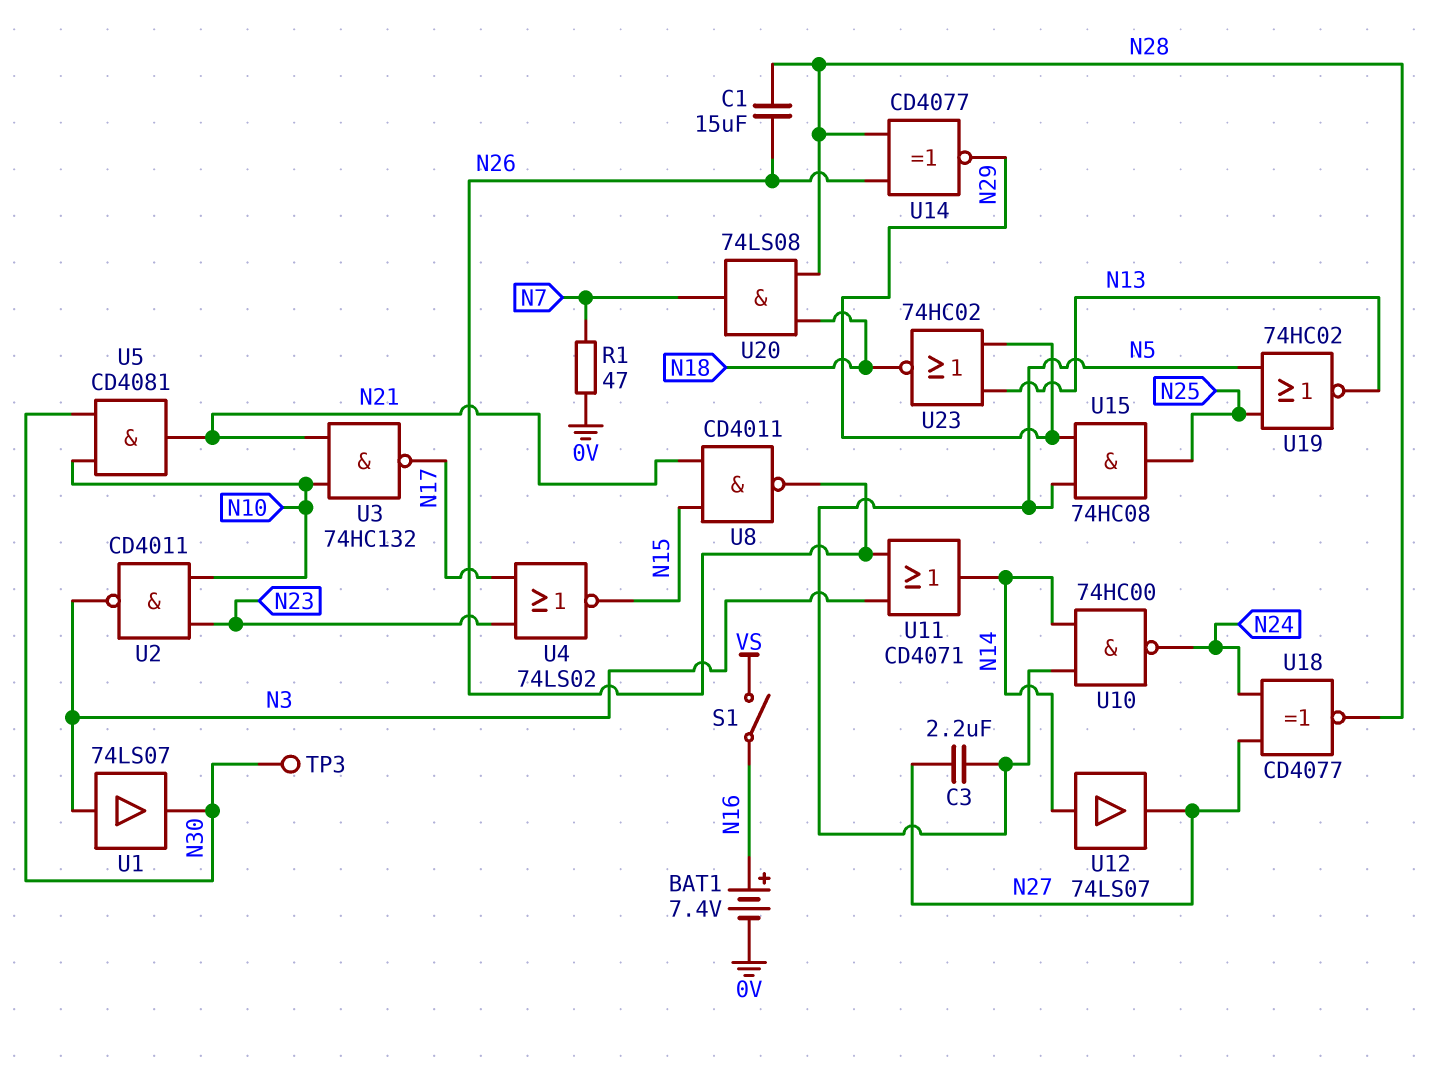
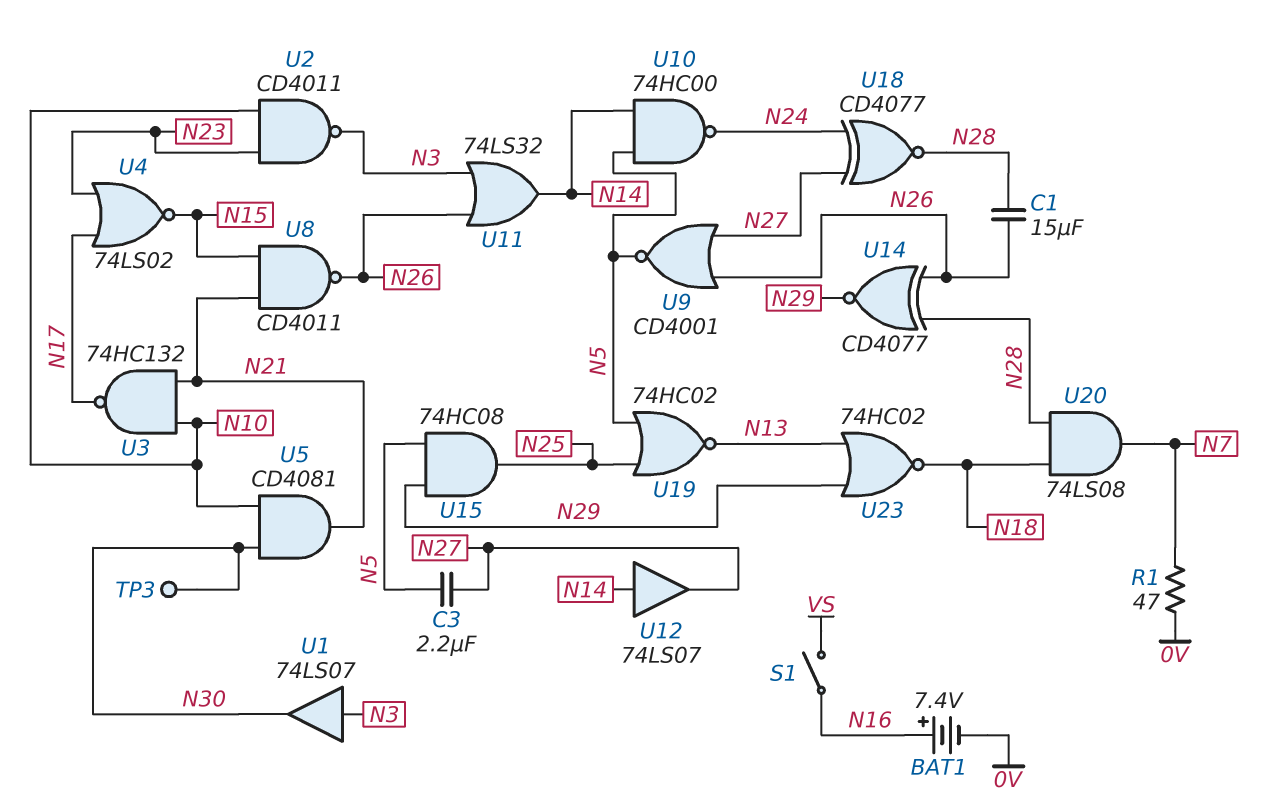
U9: none -> NOR CD4001 (in N26, in N27, out N5)
U11: OR CD4071 (in N3, in N26, out N14) -> OR 74LS32 (in N3, in N26, out N14)

